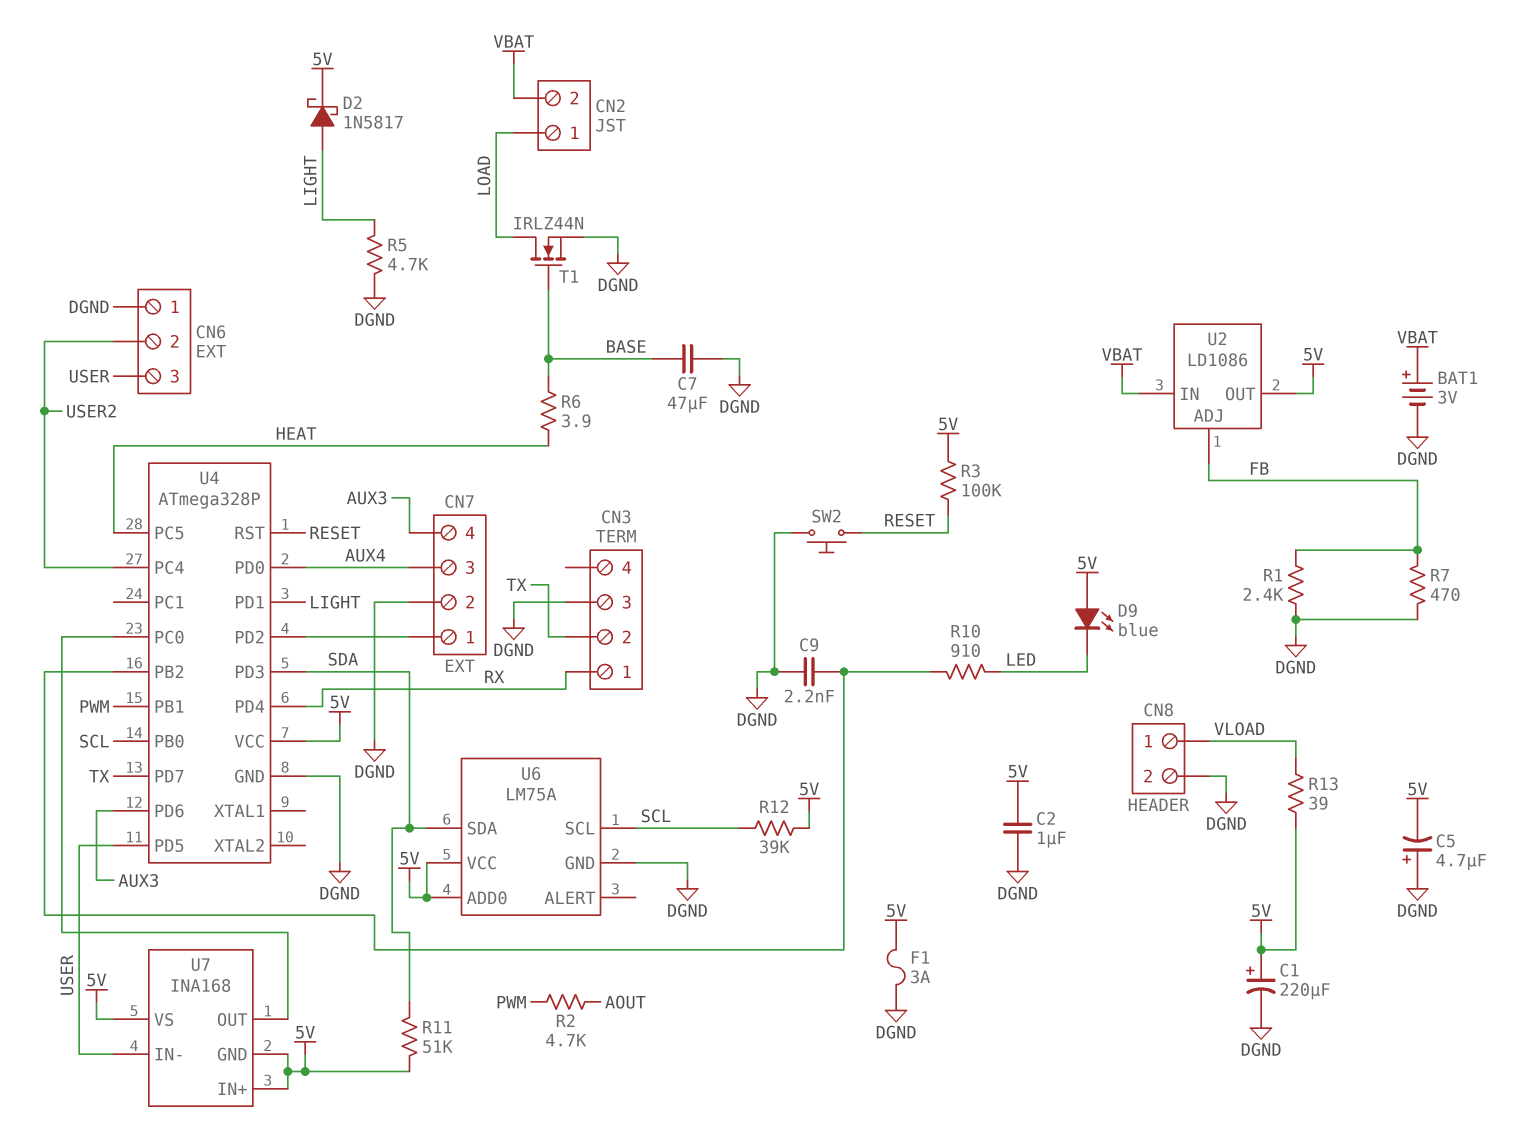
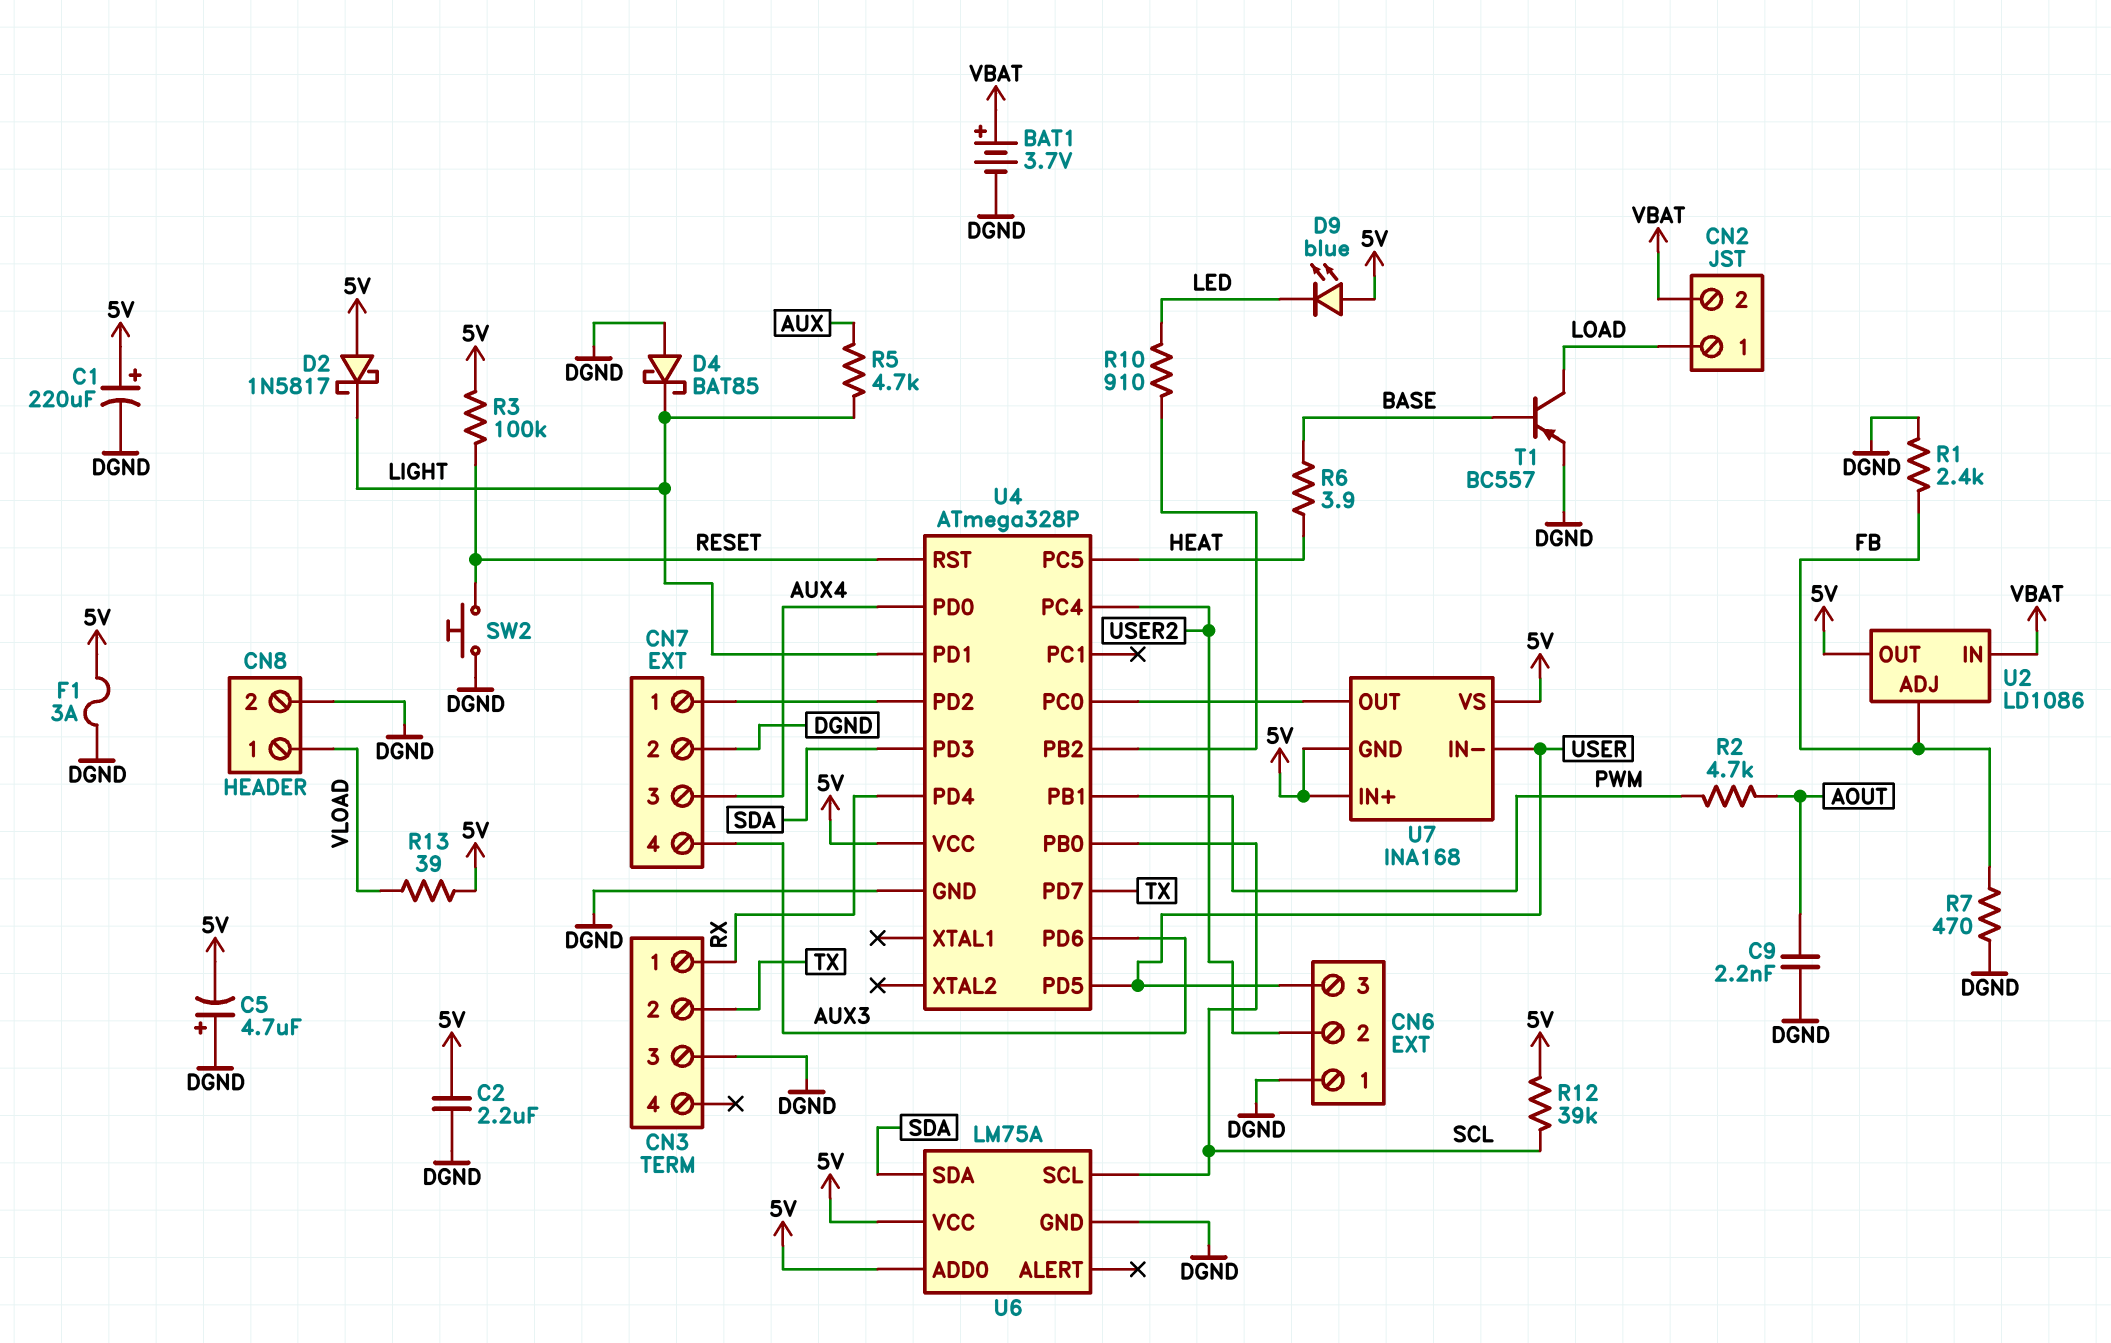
BAT1: 3V (plus VBAT, minus DGND) -> 3.7V (plus VBAT, minus DGND)
C2: 1uF (5V, DGND) -> 2.2uF (5V, DGND)
C7: 47uF (BASE, DGND) -> none
C9: 2.2nF (DGND, U4/PB2) -> 2.2nF (AOUT, DGND)
D2: schottky 1N5817 (A LIGHT, K 5V) -> schottky 1N5817 (A 5V, K LIGHT)
D4: none -> schottky BAT85 (A DGND, K LIGHT)
R5: 4.7k (DGND, LIGHT) -> 4.7k (AUX, LIGHT)
R11: 51k (5V, SDA) -> none
T1: NMOS IRLZ44N (G BASE, D LOAD, S DGND) -> PNP BC557 (B BASE, C LOAD, E DGND)

